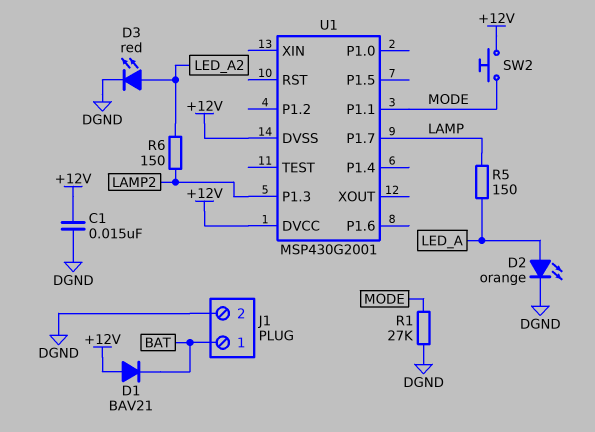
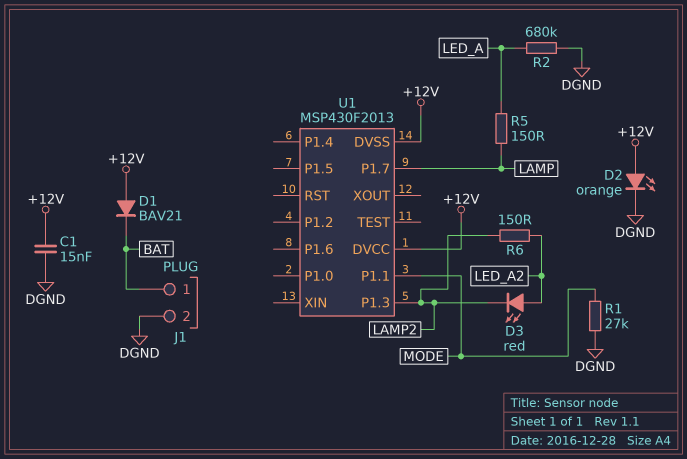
D2: LED orange (A LED_A, K DGND) -> LED orange (A +12V, K DGND)
D3: LED red (A LED_A2, K DGND) -> LED red (A LED_A2, K LAMP2)
R2: none -> 680k (DGND, LED_A)
SW2: button (+12V, MODE) -> none
U1: MSP430G2001 -> MSP430F2013

